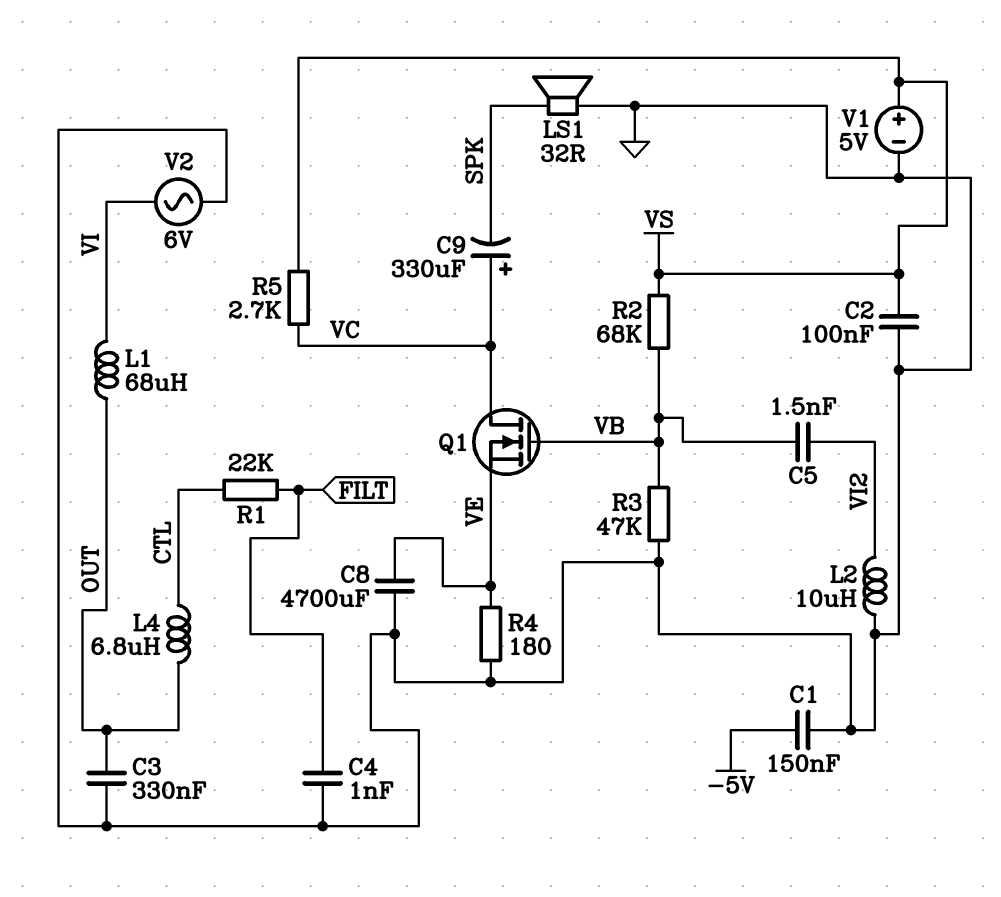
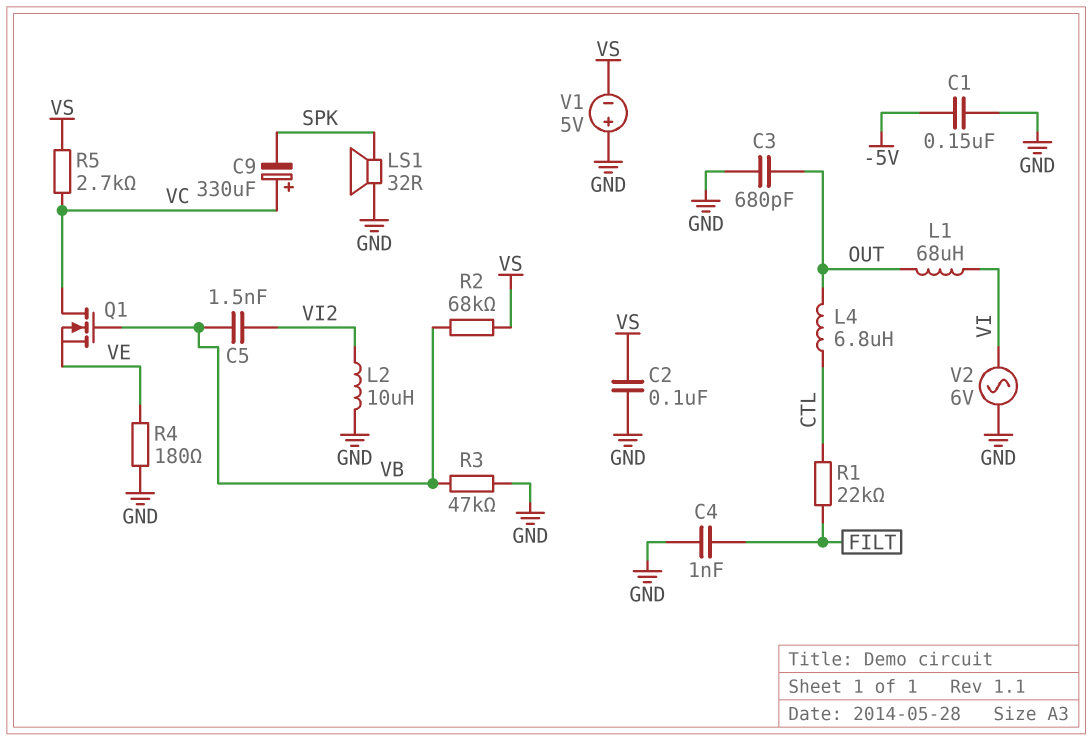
C3: 330nF (GND, OUT) -> 680pF (GND, OUT)
C8: 4700uF (GND, VE) -> none
V1: 5V (plus VS, minus GND) -> 5V (plus GND, minus VS)

